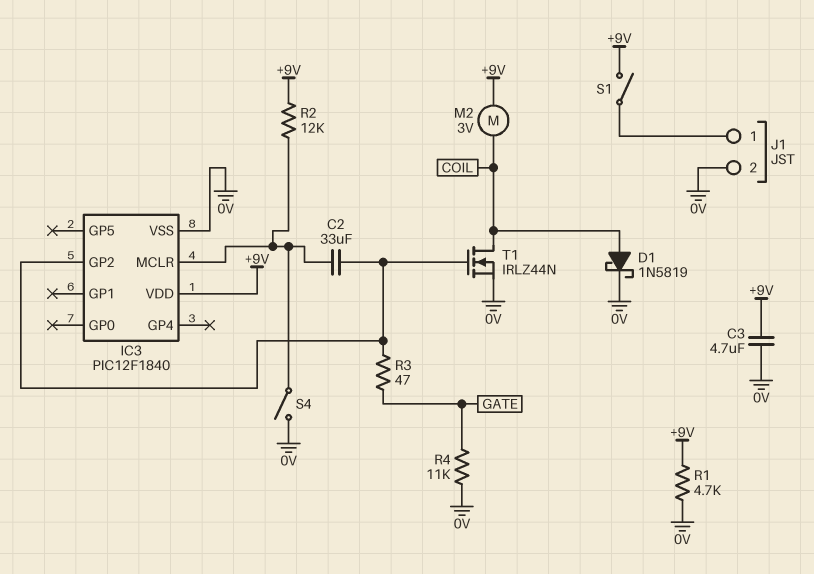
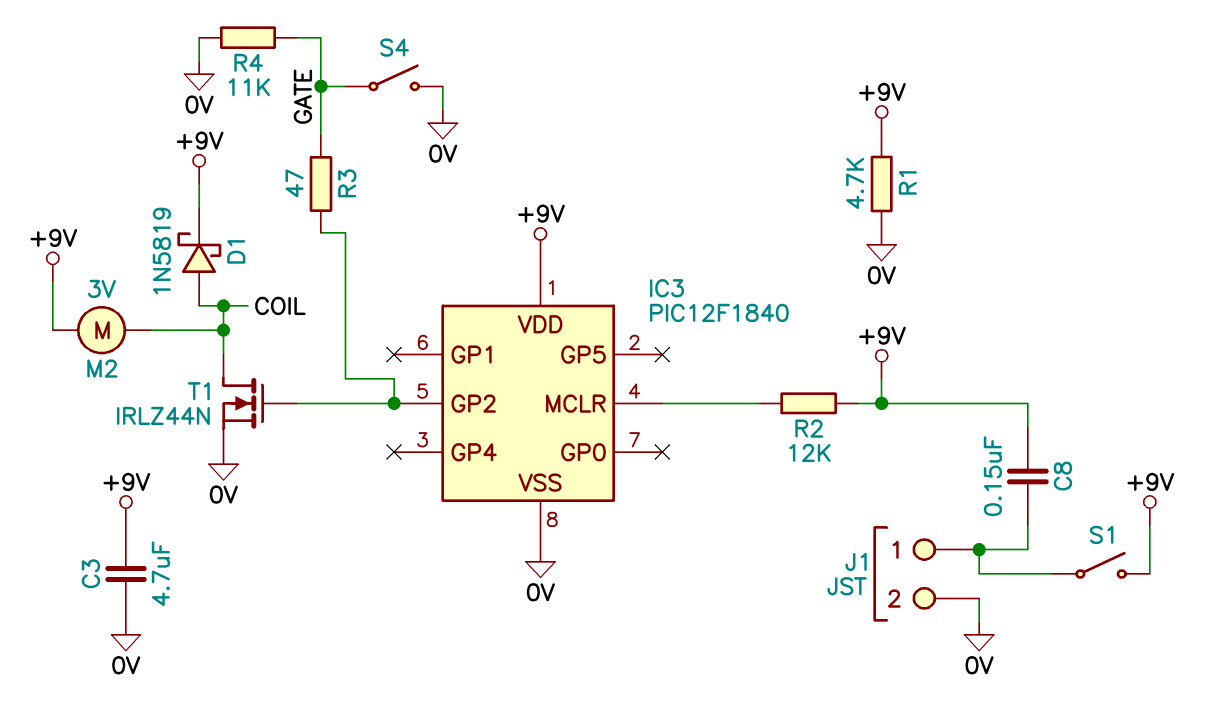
C2: 33uF (IC3/GP2, IC3/MCLR) -> none
C8: none -> 150nF (+9V, J1/1)
D1: schottky 1N5819 (A COIL, K 0V) -> schottky 1N5819 (A COIL, K +9V)
S4: switch (0V, IC3/MCLR) -> switch (0V, GATE)

